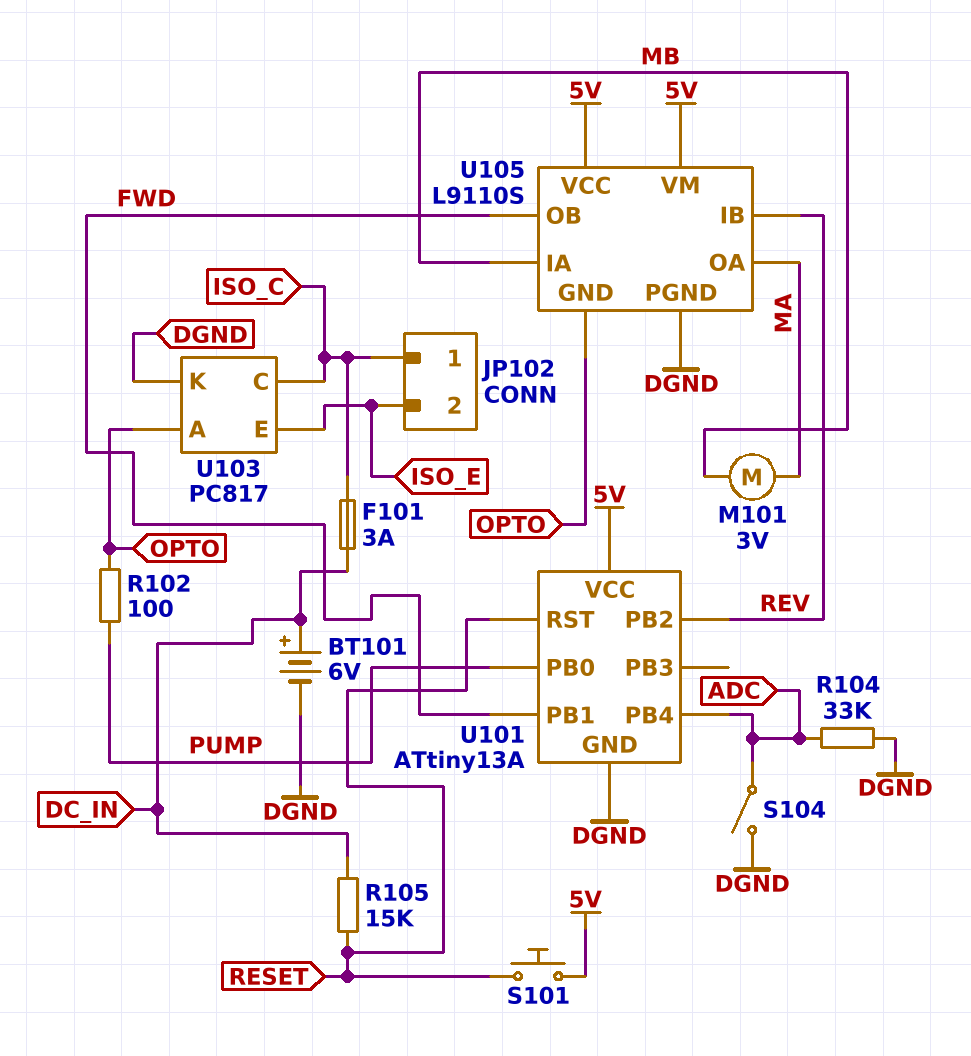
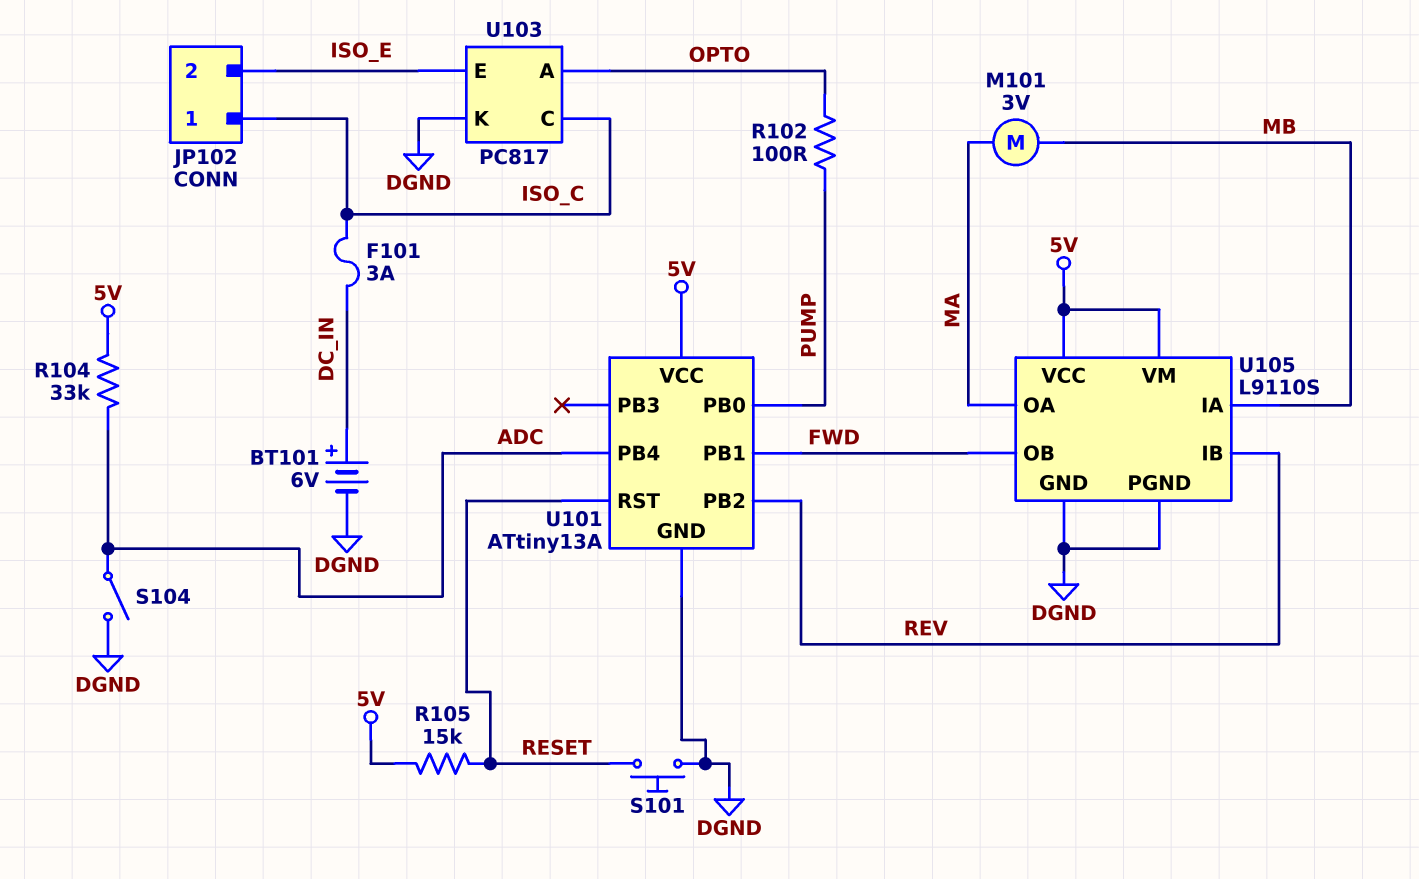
R104: 33k (ADC, DGND) -> 33k (5V, ADC)
R105: 15k (DC_IN, RESET) -> 15k (5V, RESET)
S101: button (5V, RESET) -> button (DGND, RESET)
U105 pin GND: OPTO -> DGND

